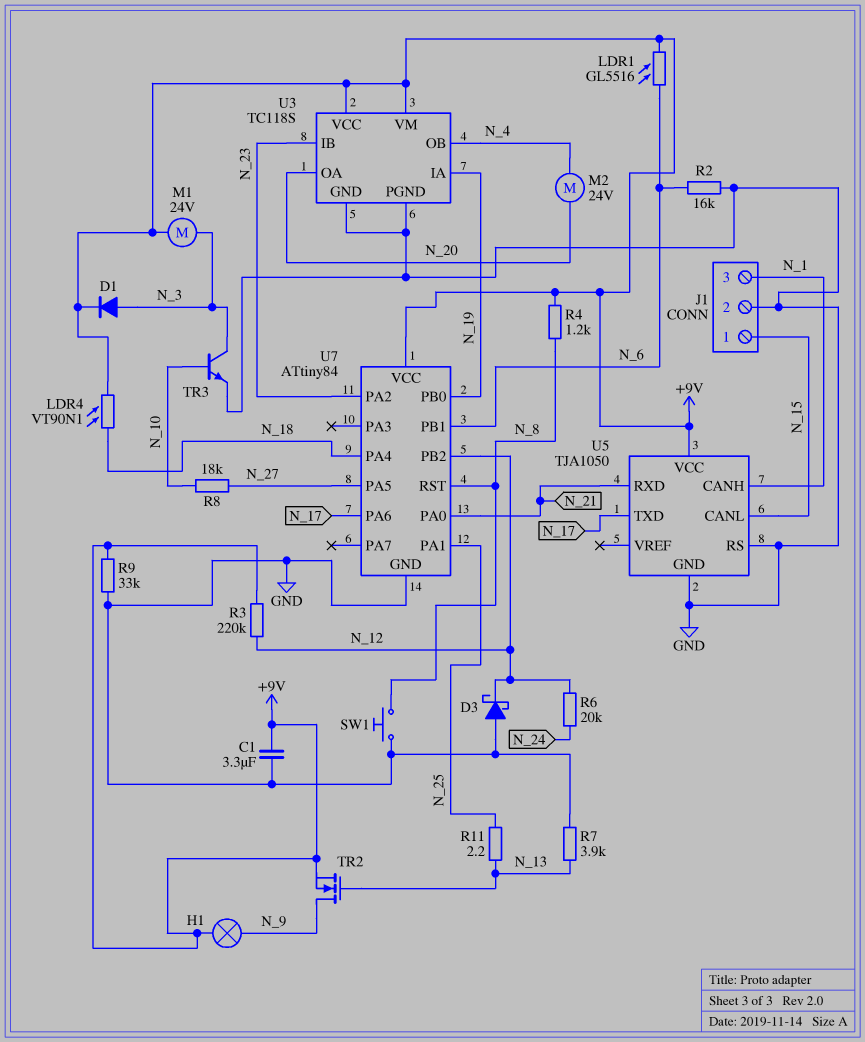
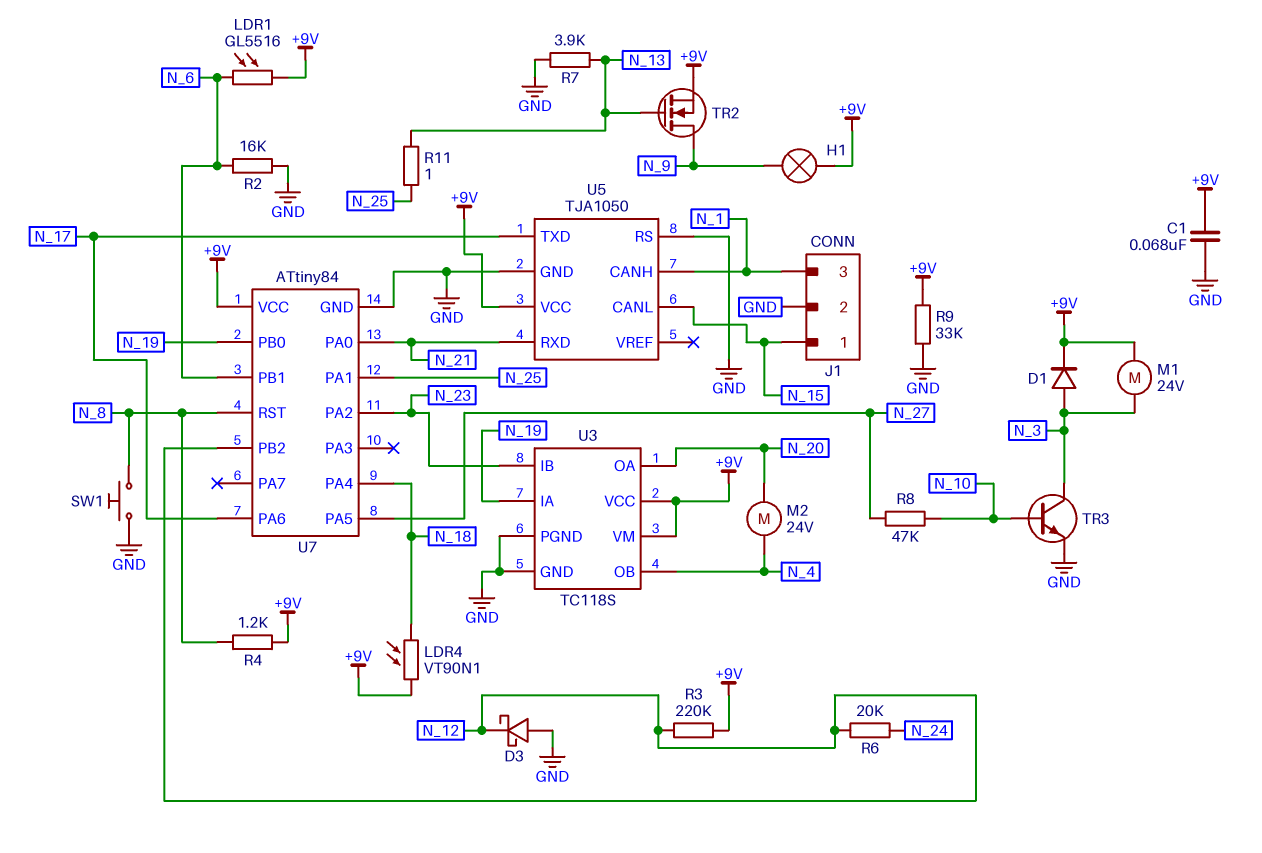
C1: 3.3uF (+9V, GND) -> 68nF (+9V, GND)
R8: 18k (N_10, N_27) -> 47k (N_10, N_27)
R11: 2.2 (N_13, N_25) -> 1 (N_13, N_25)

